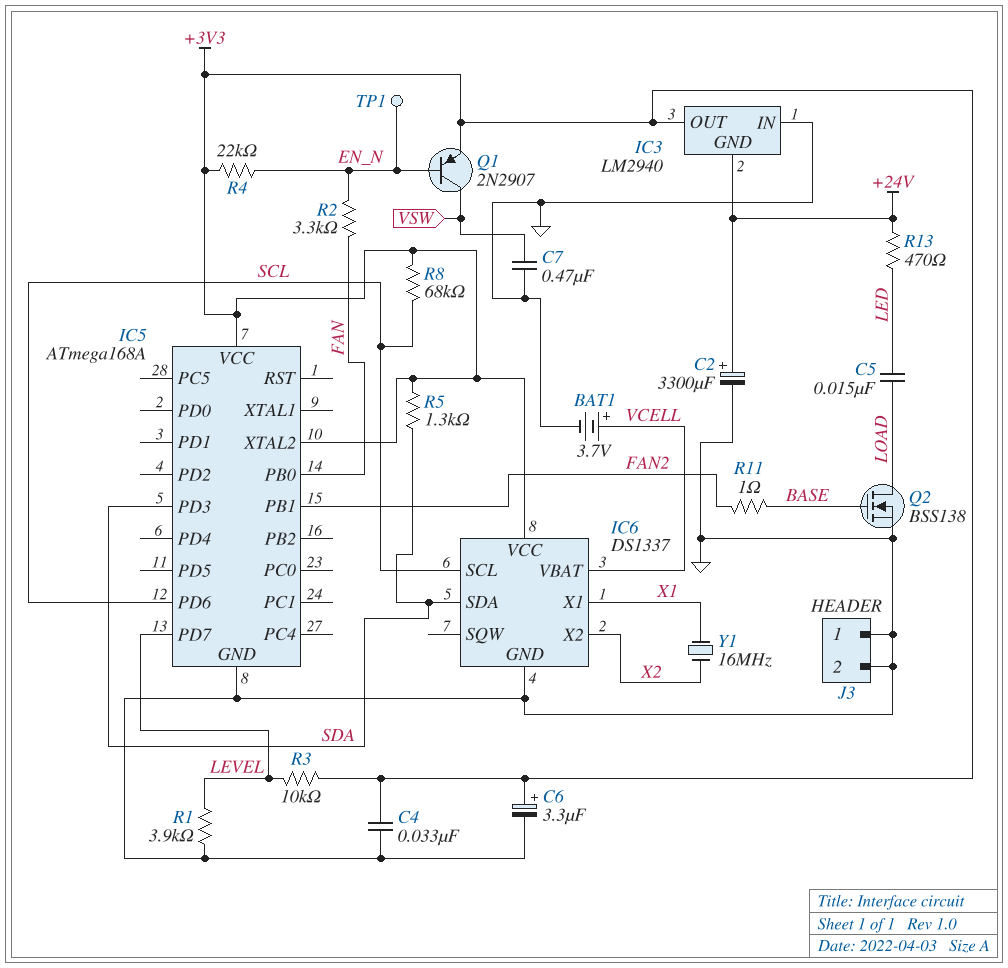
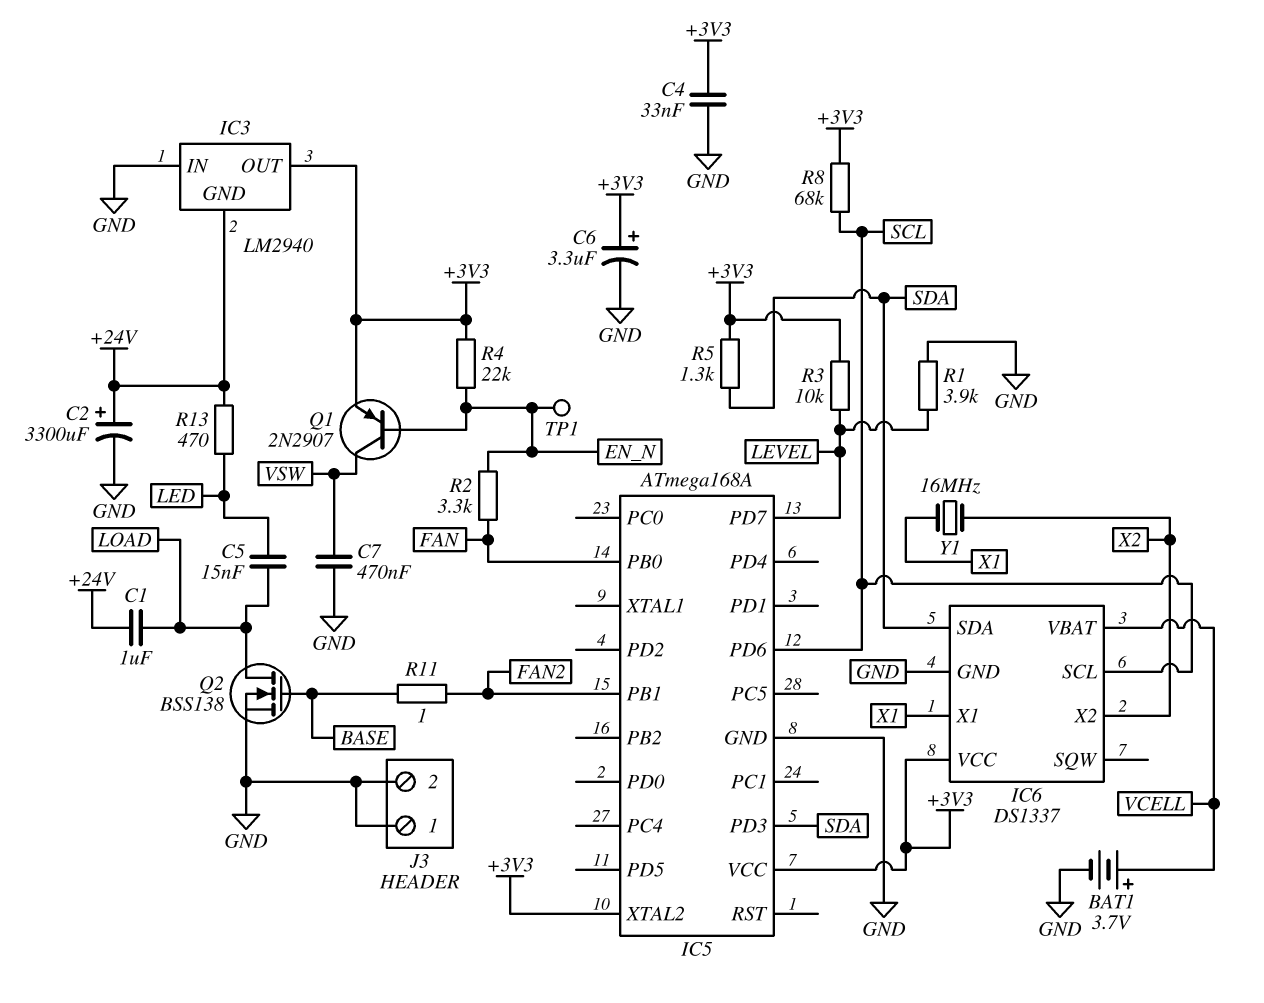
C1: none -> 1uF (+24V, LOAD)

